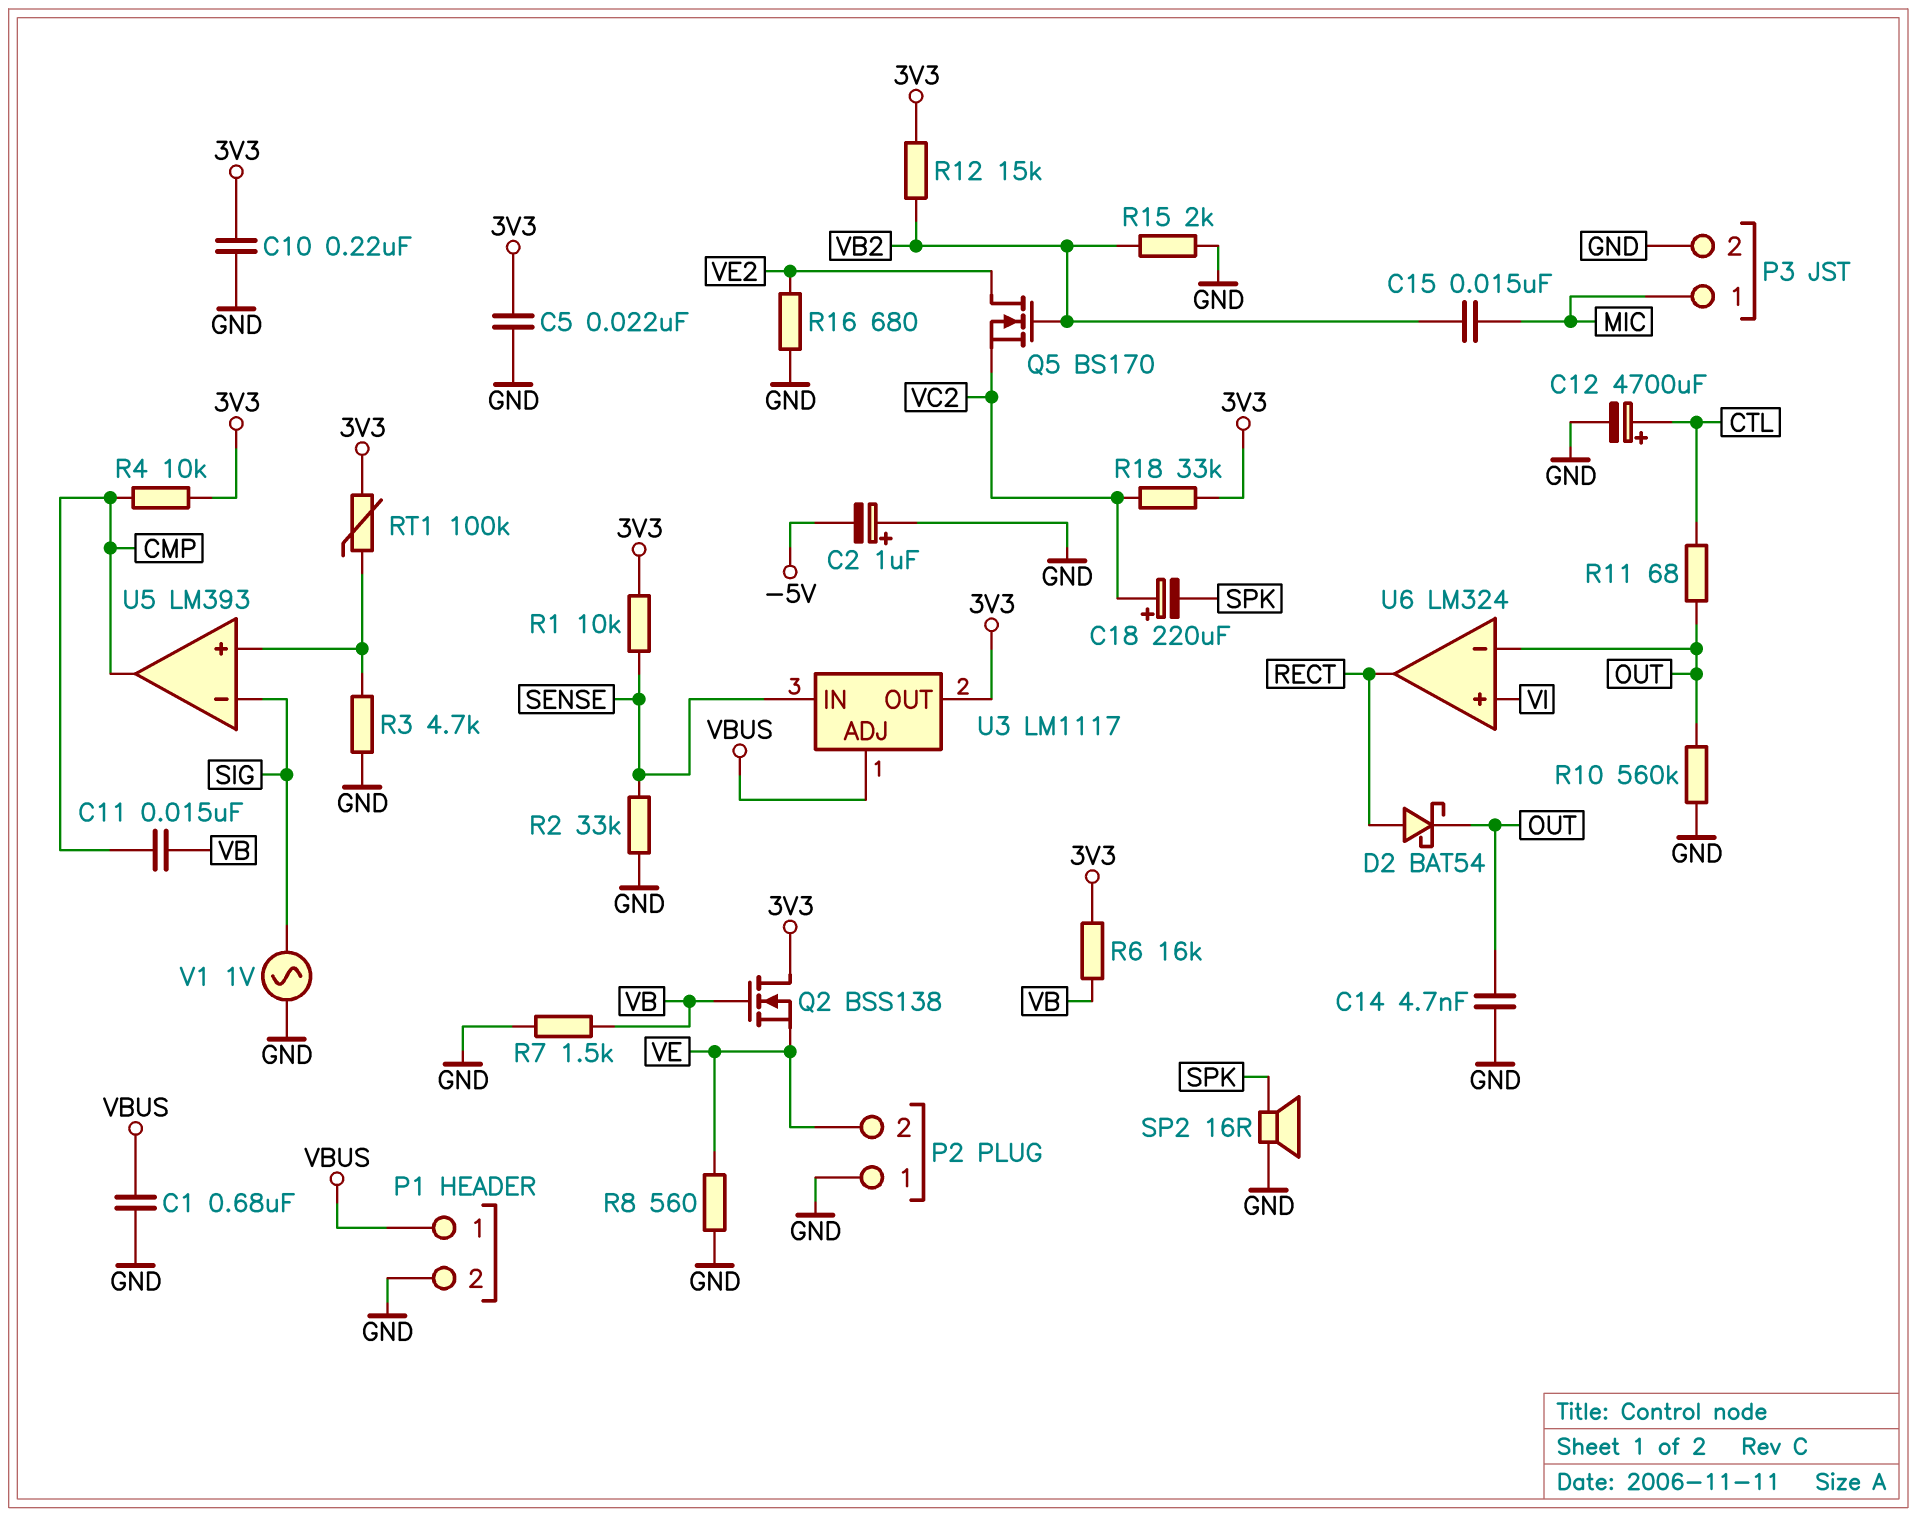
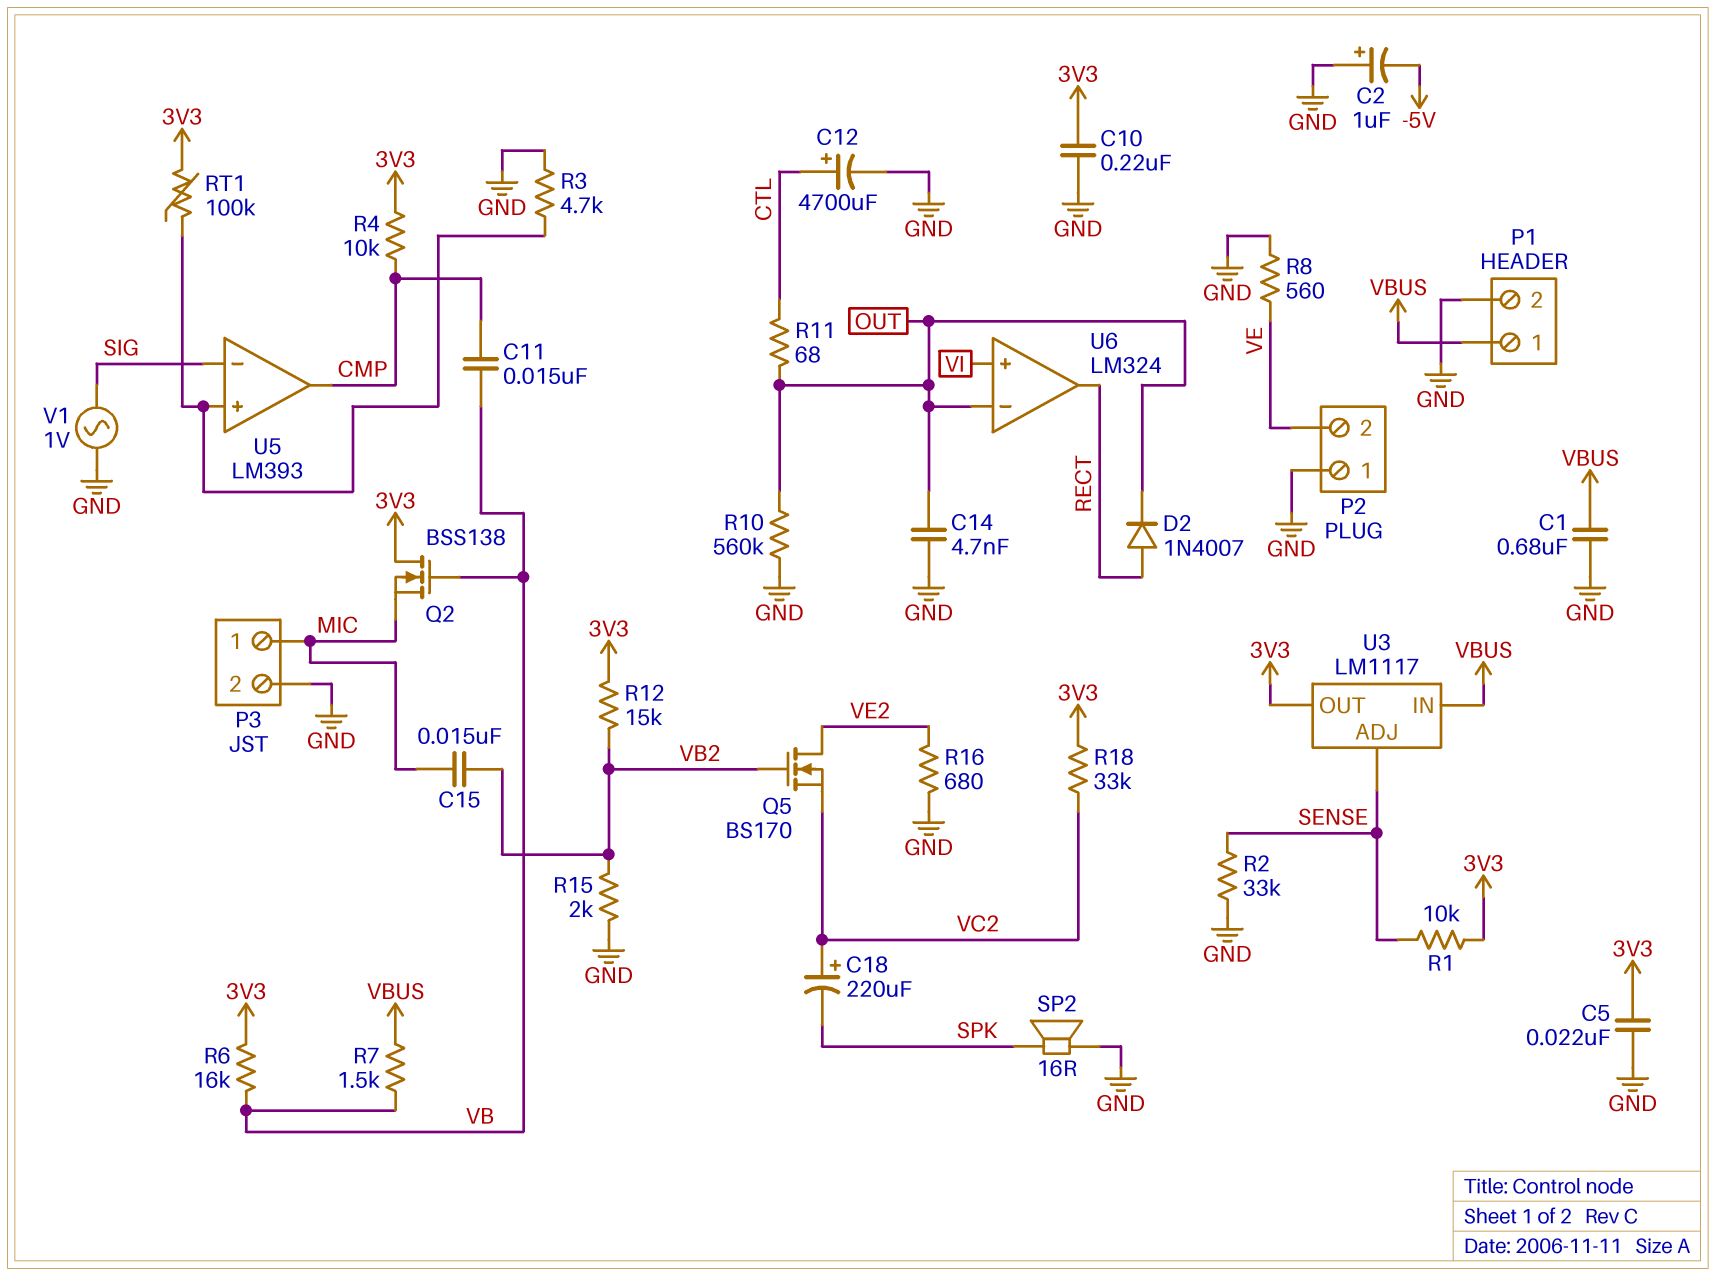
D2: schottky BAT54 (A RECT, K OUT) -> diode 1N4007 (A RECT, K OUT)
Q2: NMOS BSS138 (G VB, D 3V3, S VE) -> NMOS BSS138 (G VB, D 3V3, S MIC)
R7: 1.5k (GND, VB) -> 1.5k (VB, VBUS)
U3 pin ADJ: VBUS -> SENSE
U3 pin IN: SENSE -> VBUS

